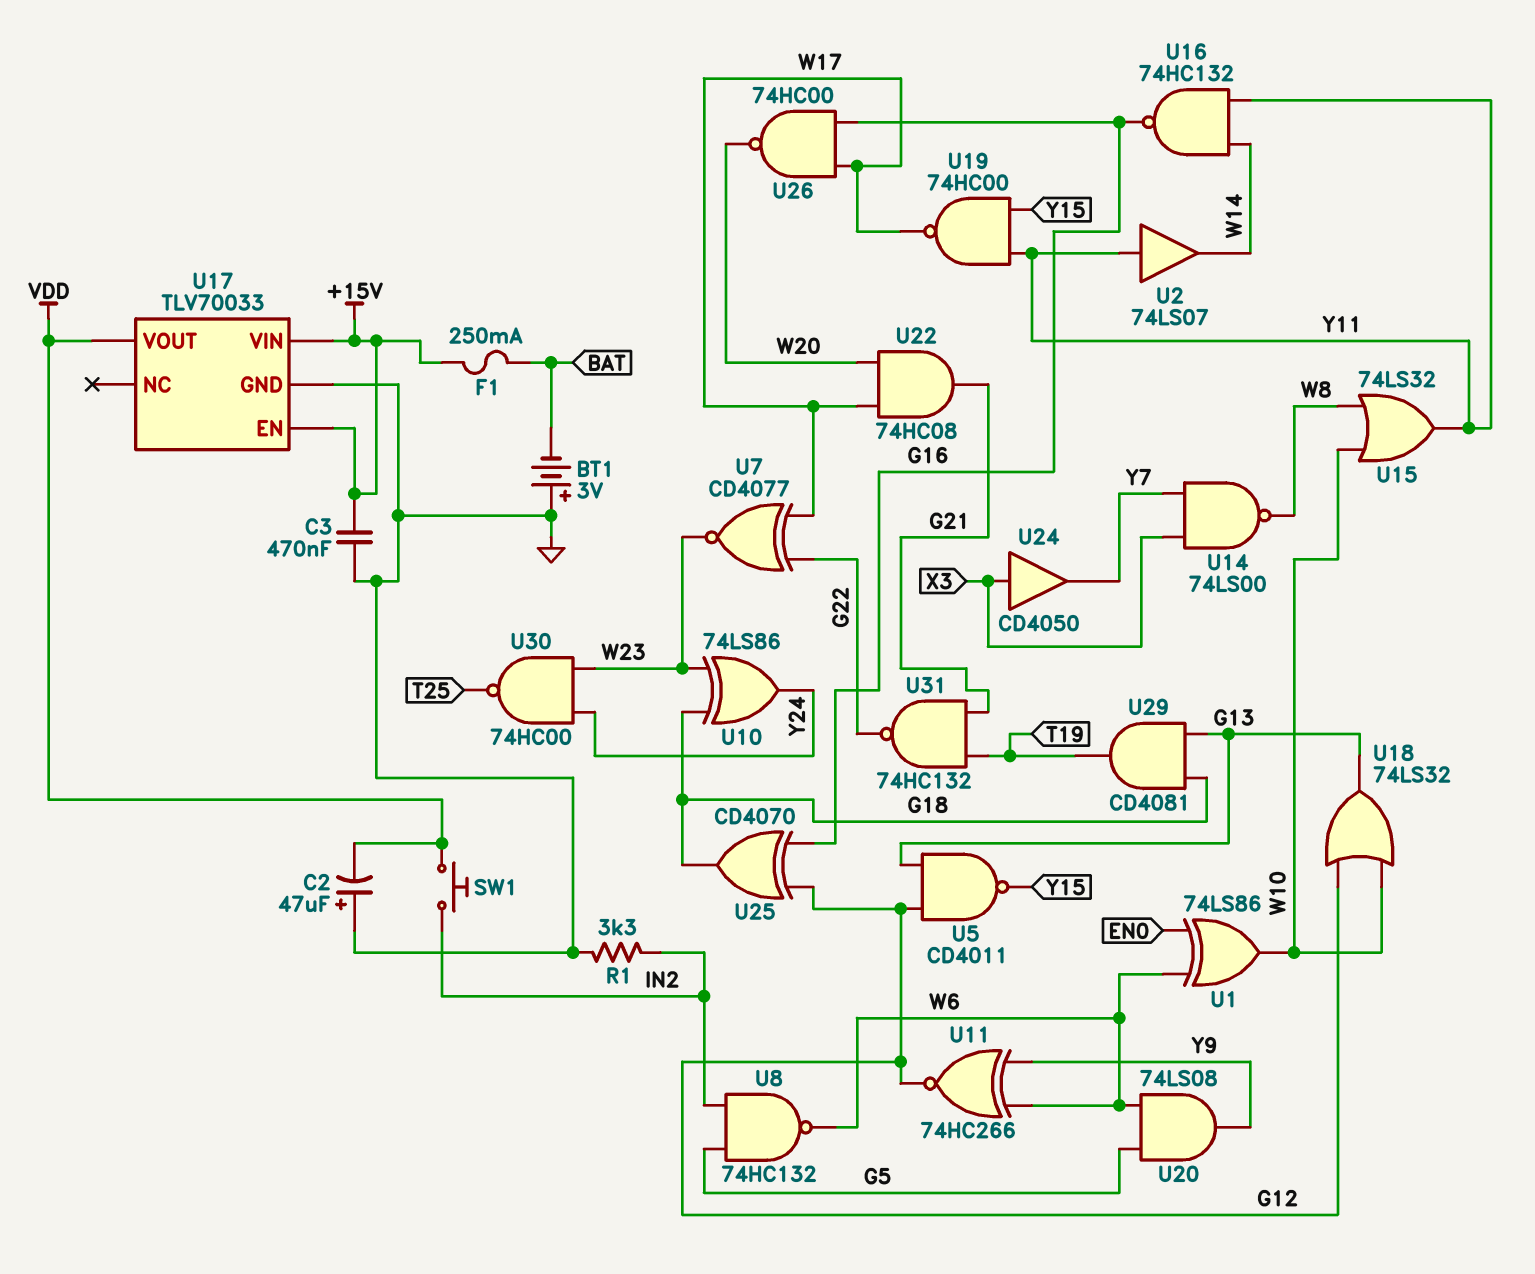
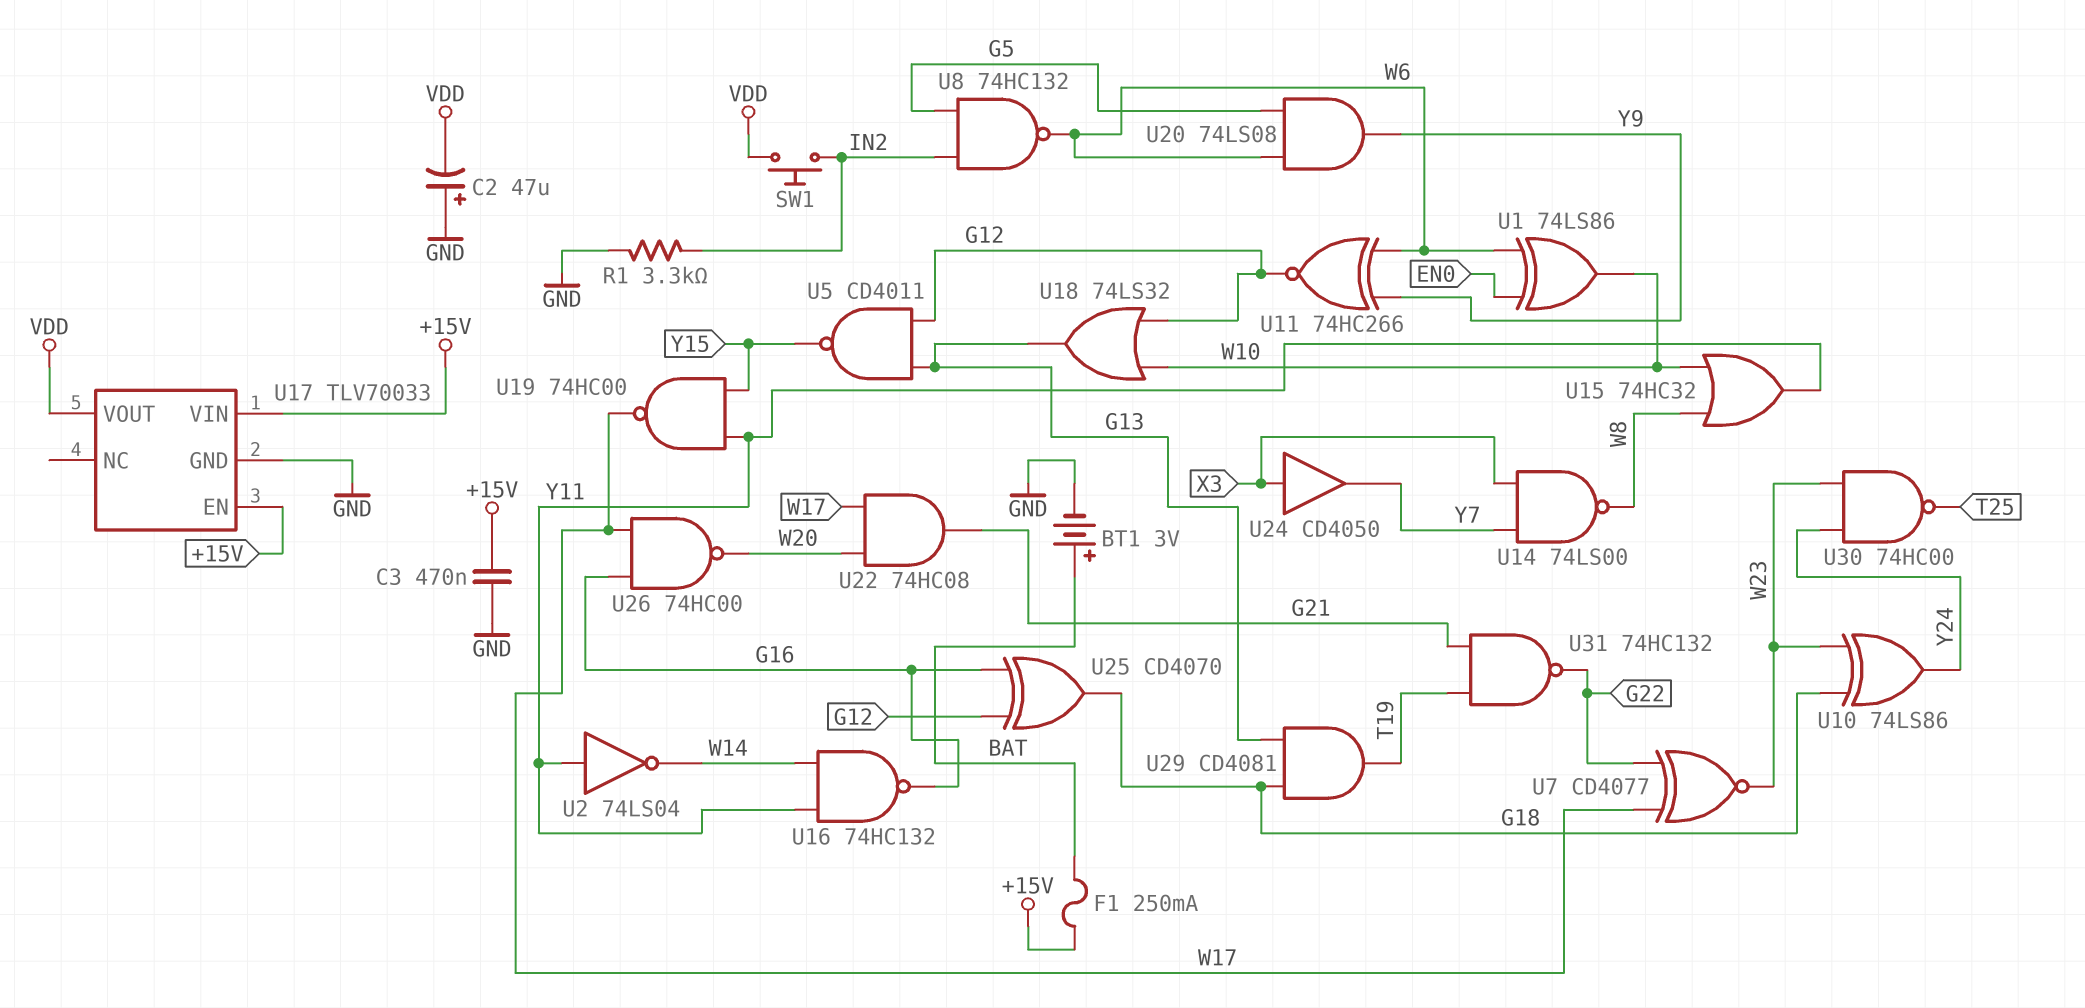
BT1: 3V (plus GND, minus BAT) -> 3V (plus BAT, minus GND)
U2: buffer 74LS07 (in Y11, out W14) -> NOT 74LS04 (in Y11, out W14)
U15: OR 74LS32 (in W8, in W10, out Y11) -> OR 74HC32 (in W8, in W10, out Y11)

